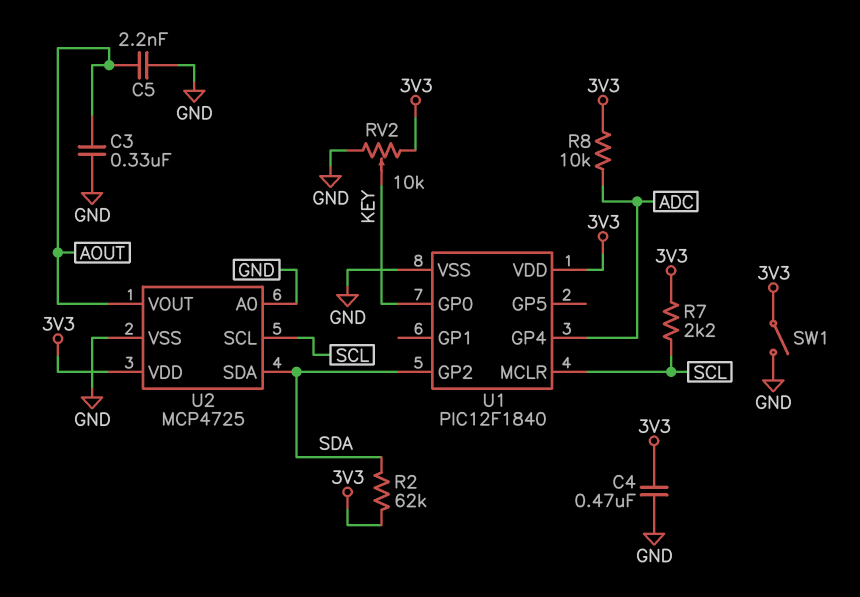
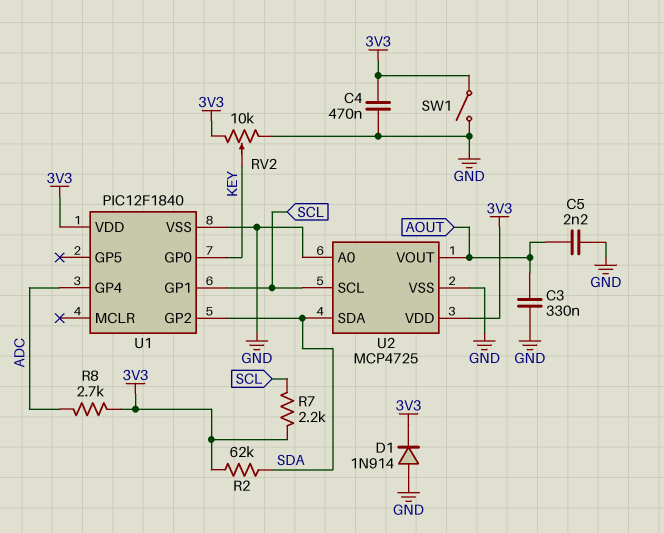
D1: none -> diode 1N914 (A GND, K 3V3)
R8: 10k (3V3, ADC) -> 2.7k (3V3, ADC)
U1 pin GP1: none -> SCL
U1 pin MCLR: SCL -> none

